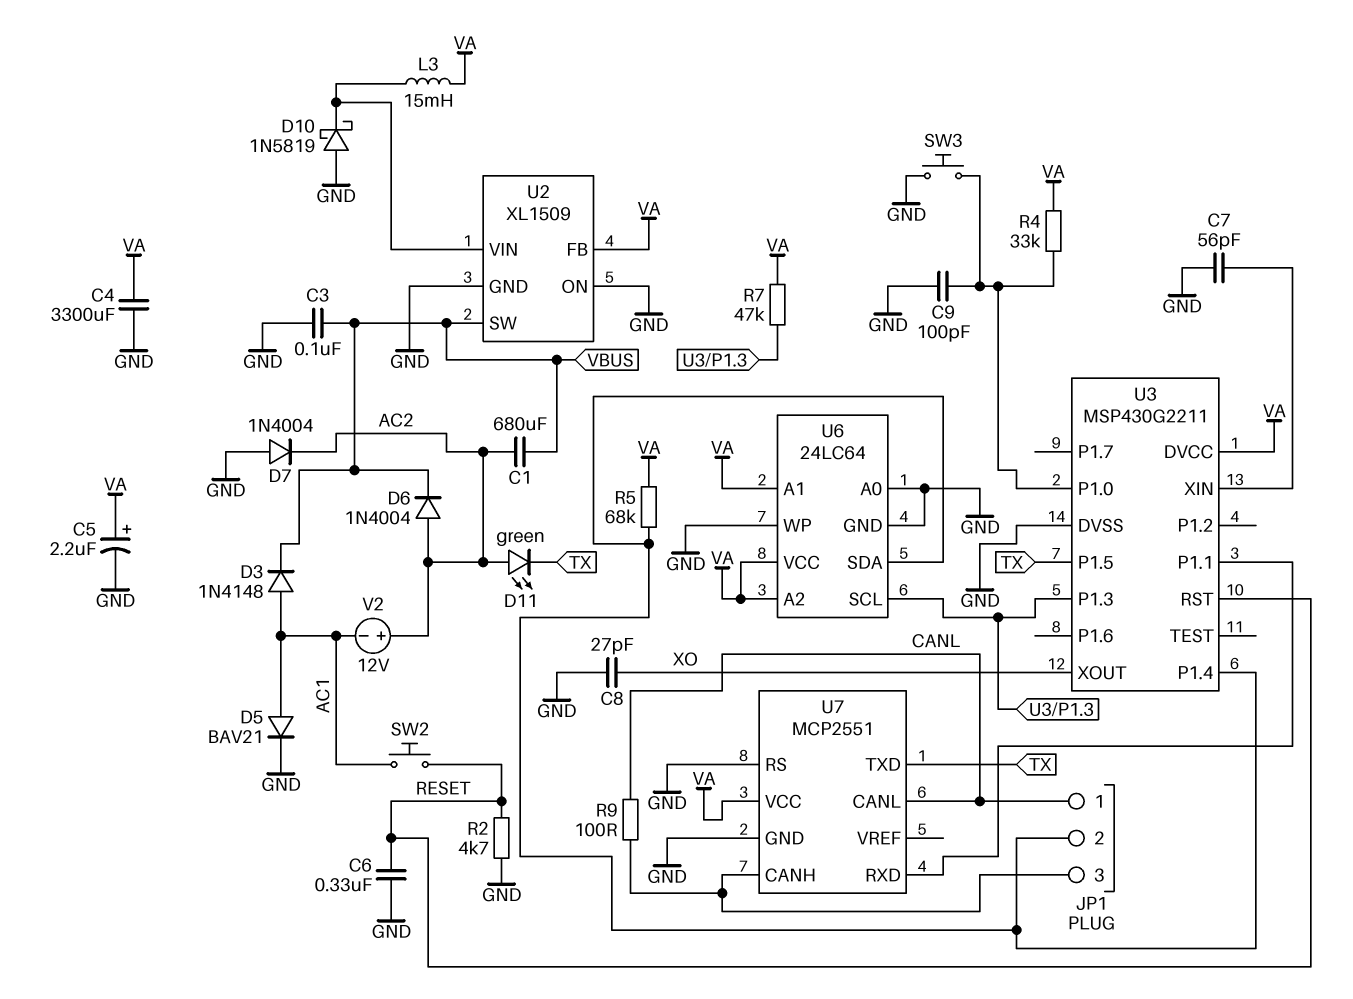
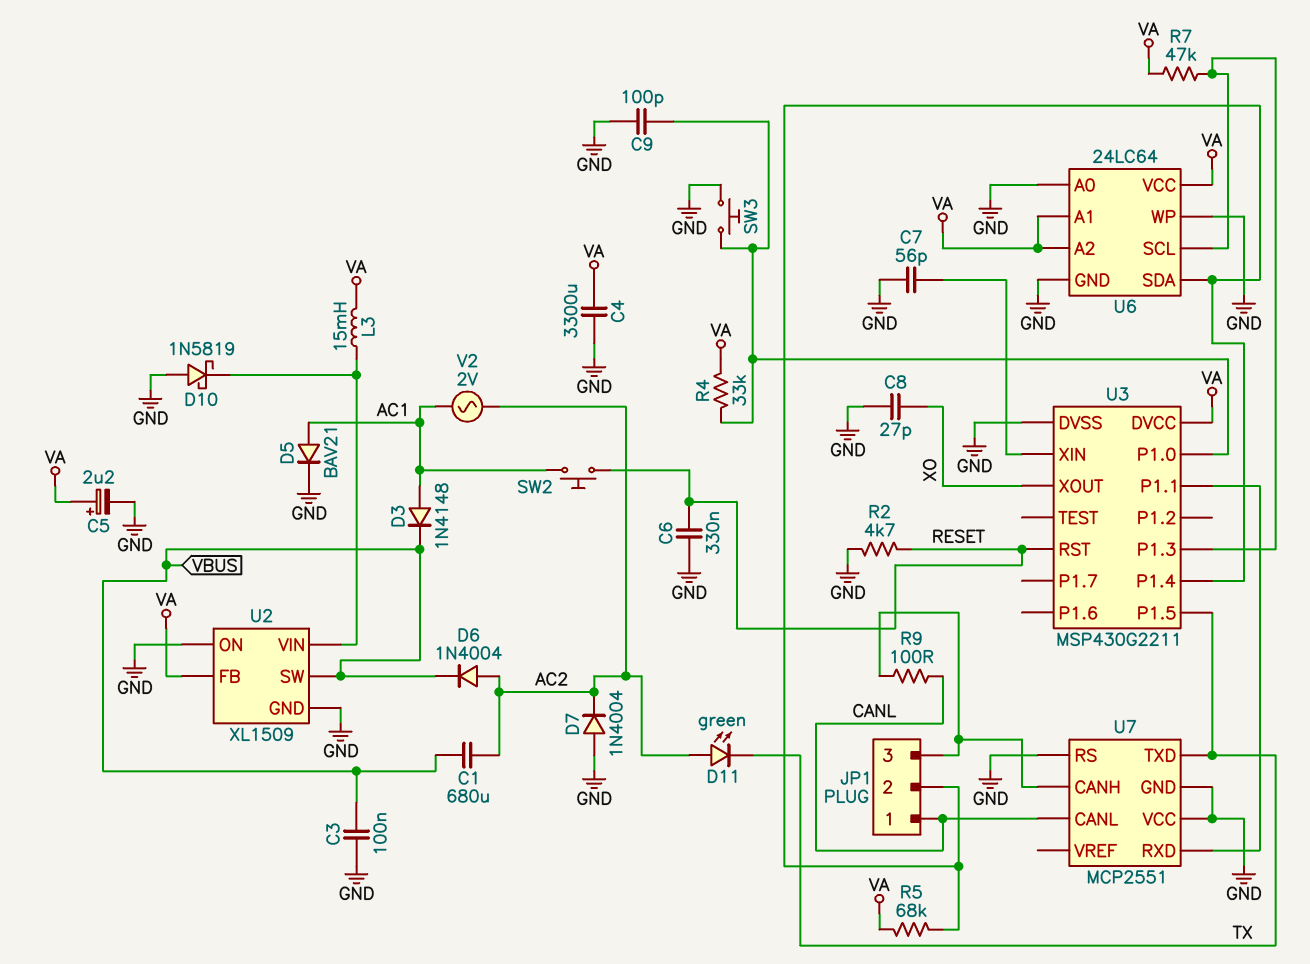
U7 pin VCC: VA -> GND
V2: 12V (plus AC2, minus AC1) -> AC 2V (AC1, AC2)

